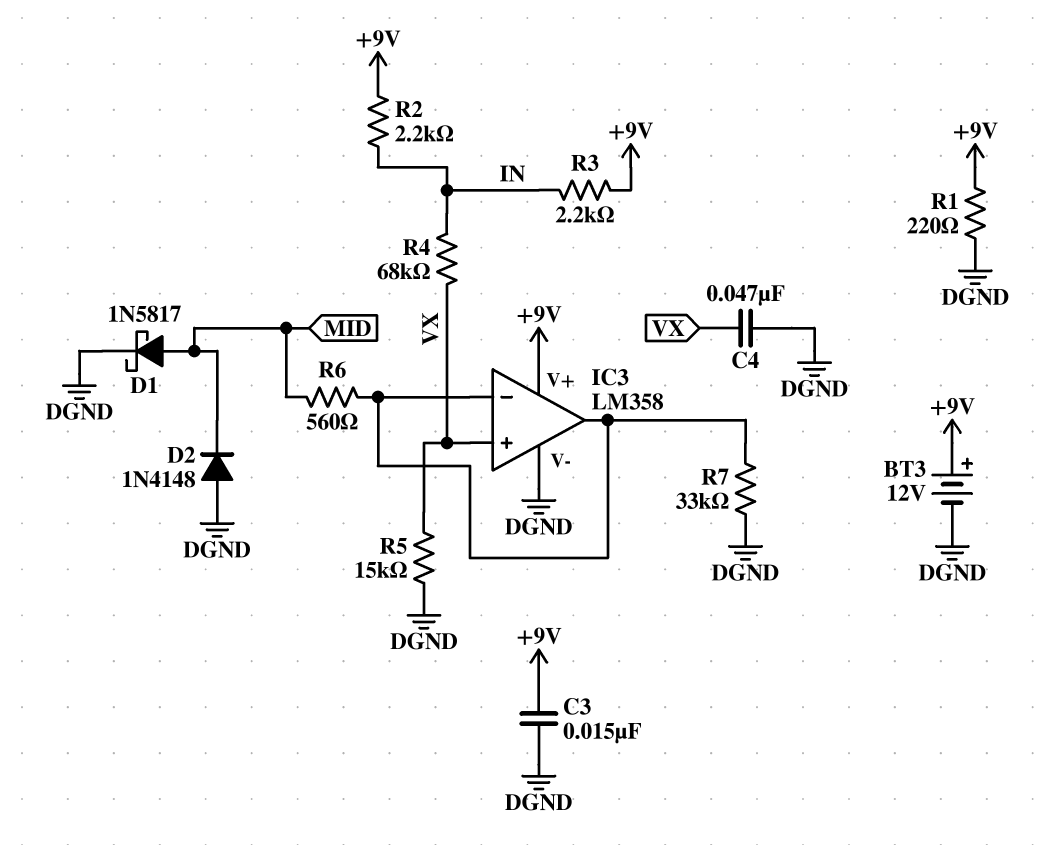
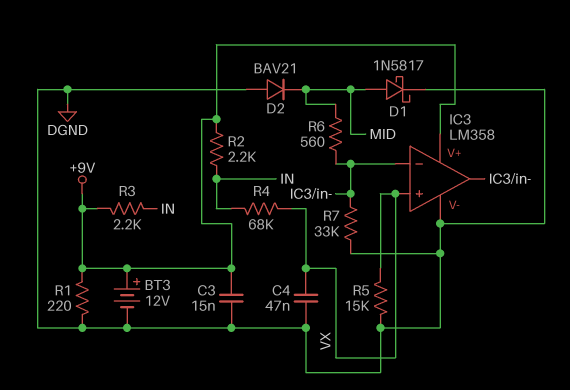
D2: diode 1N4148 (A DGND, K MID) -> diode BAV21 (A DGND, K MID)

